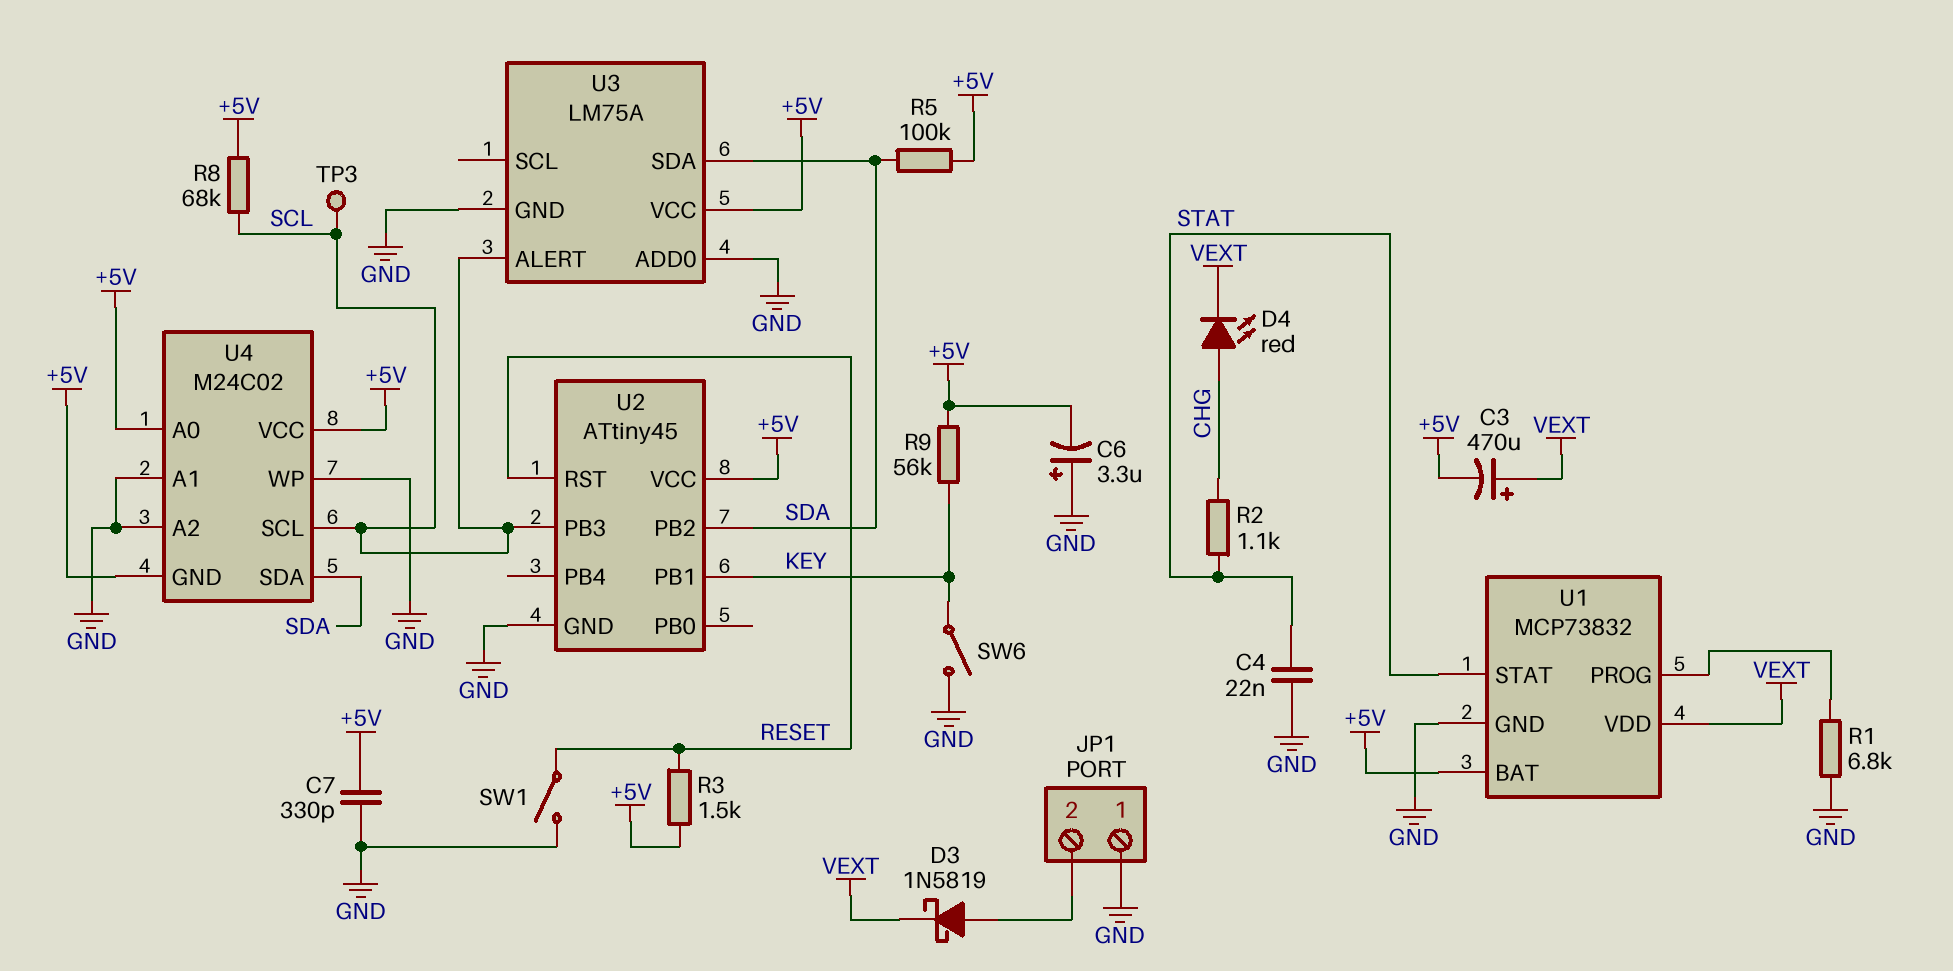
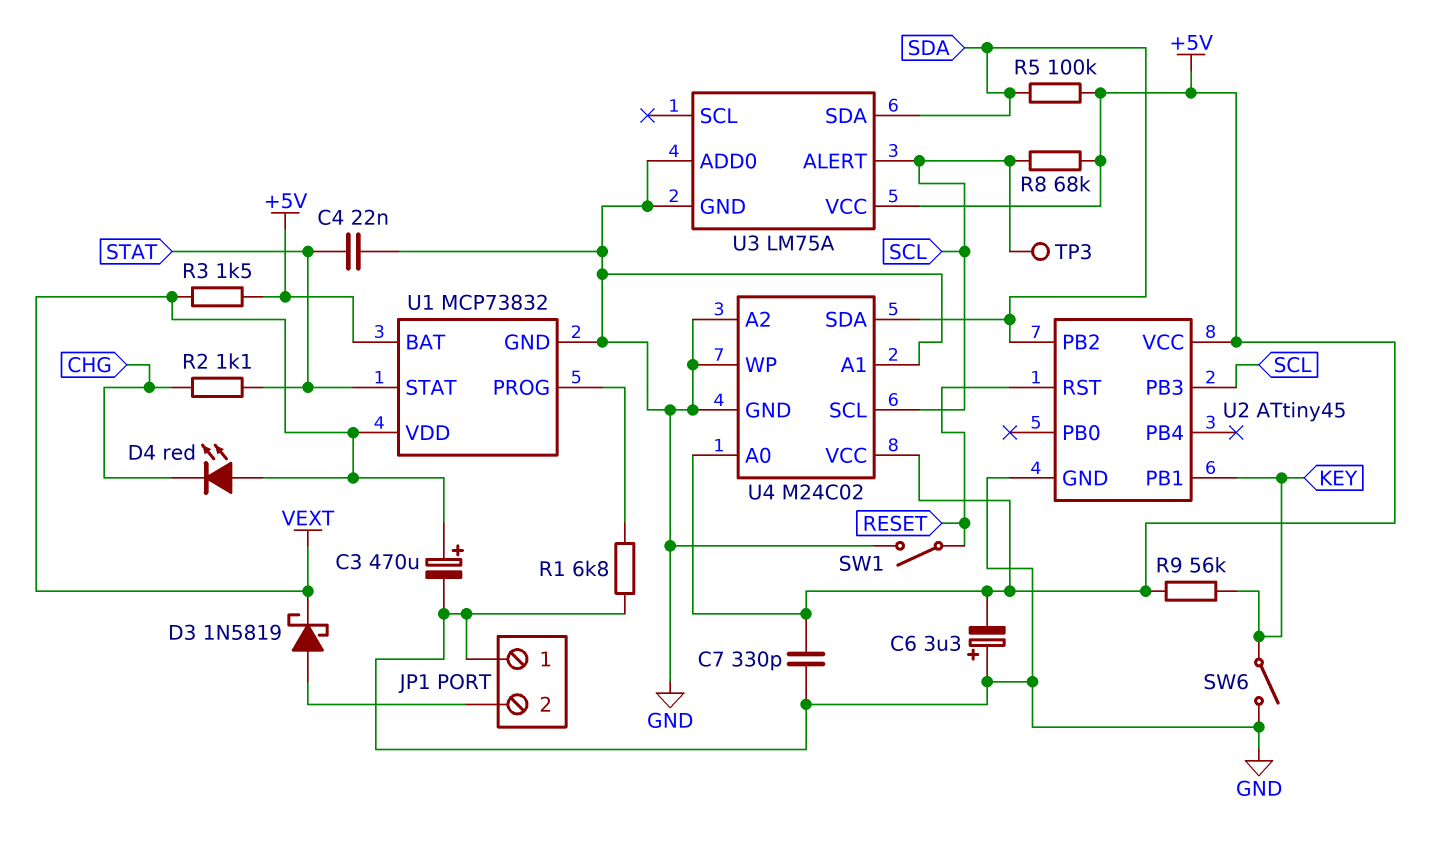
C3: 470uF (plus VEXT, minus +5V) -> 470uF (plus VEXT, minus GND)
D4: LED red (A CHG, K VEXT) -> LED red (A VEXT, K CHG)
R3: 1.5k (+5V, RESET) -> 1.5k (+5V, VEXT)
U4 pin GND: +5V -> GND

